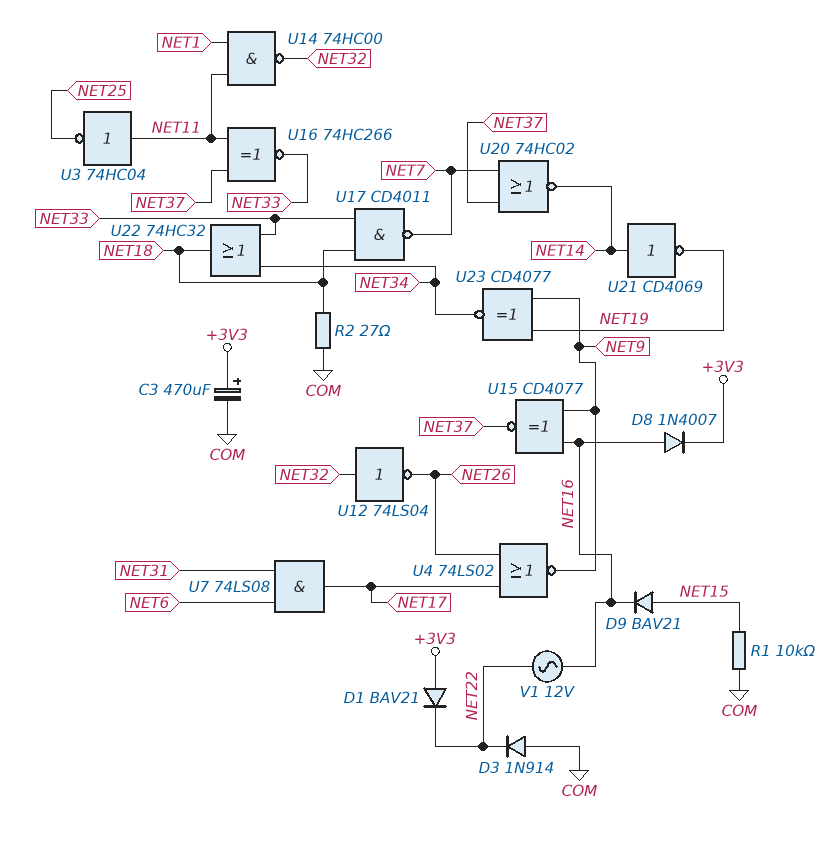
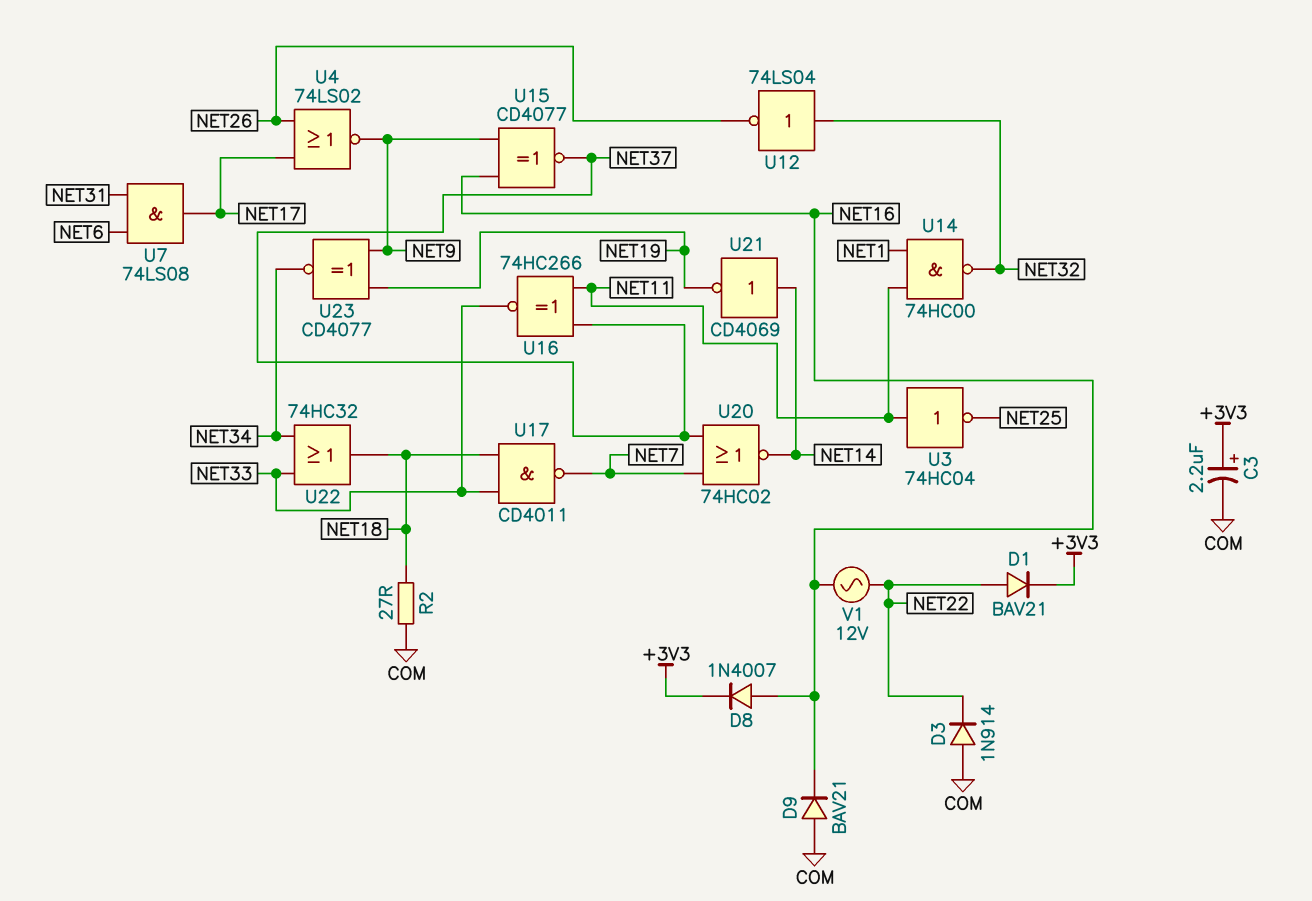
C3: 470uF (plus +3V3, minus COM) -> 2.2uF (plus +3V3, minus COM)
D1: diode BAV21 (A +3V3, K NET22) -> diode BAV21 (A NET22, K +3V3)
D9: diode BAV21 (A NET15, K NET16) -> diode BAV21 (A COM, K NET16)
R1: 10k (COM, NET15) -> none

